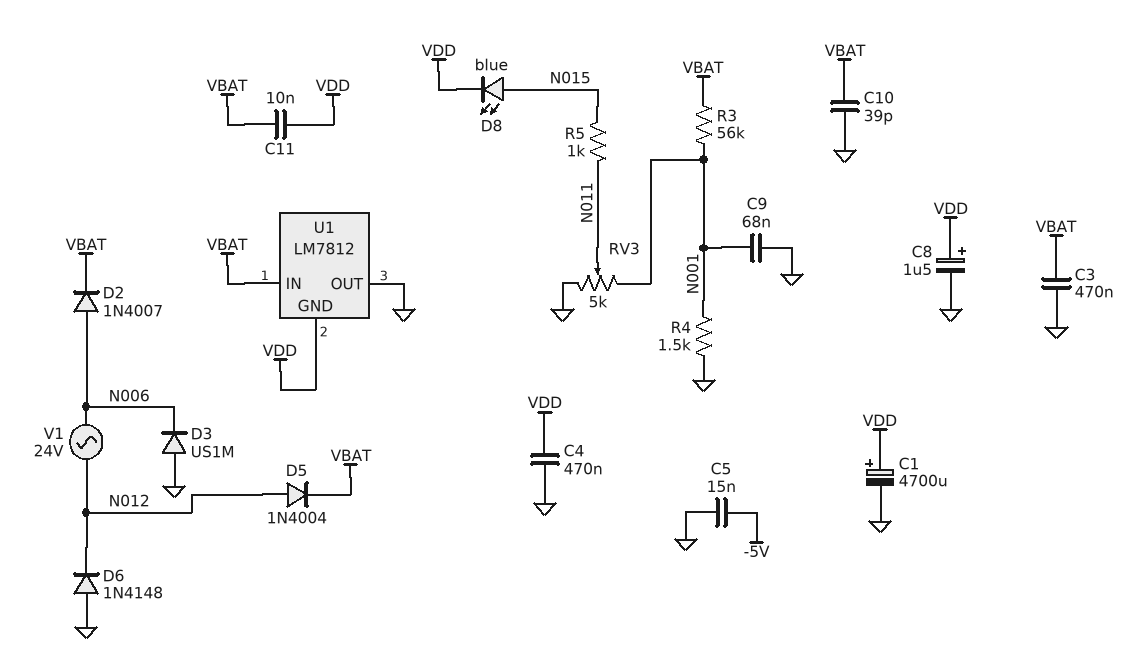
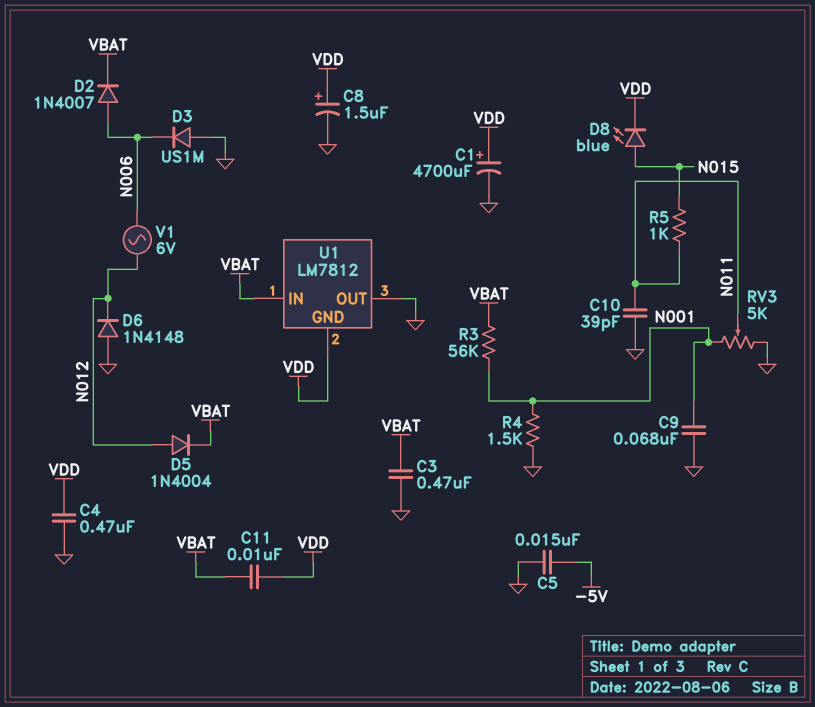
C10: 39pF (GND, VBAT) -> 39pF (GND, N011)
V1: AC 24V (N006, N012) -> AC 6V (N006, N012)

